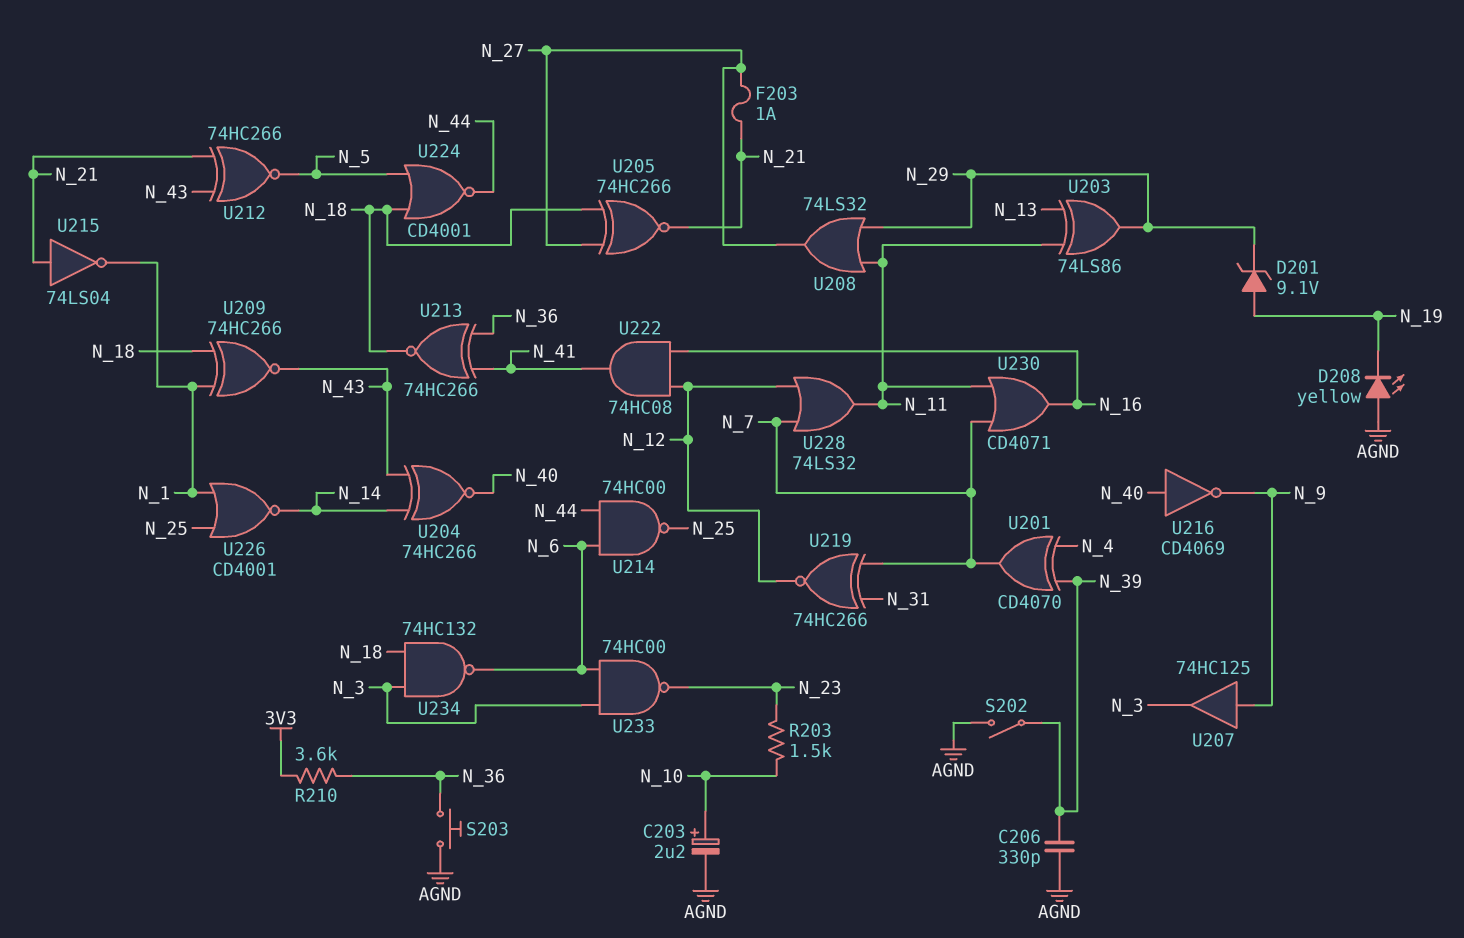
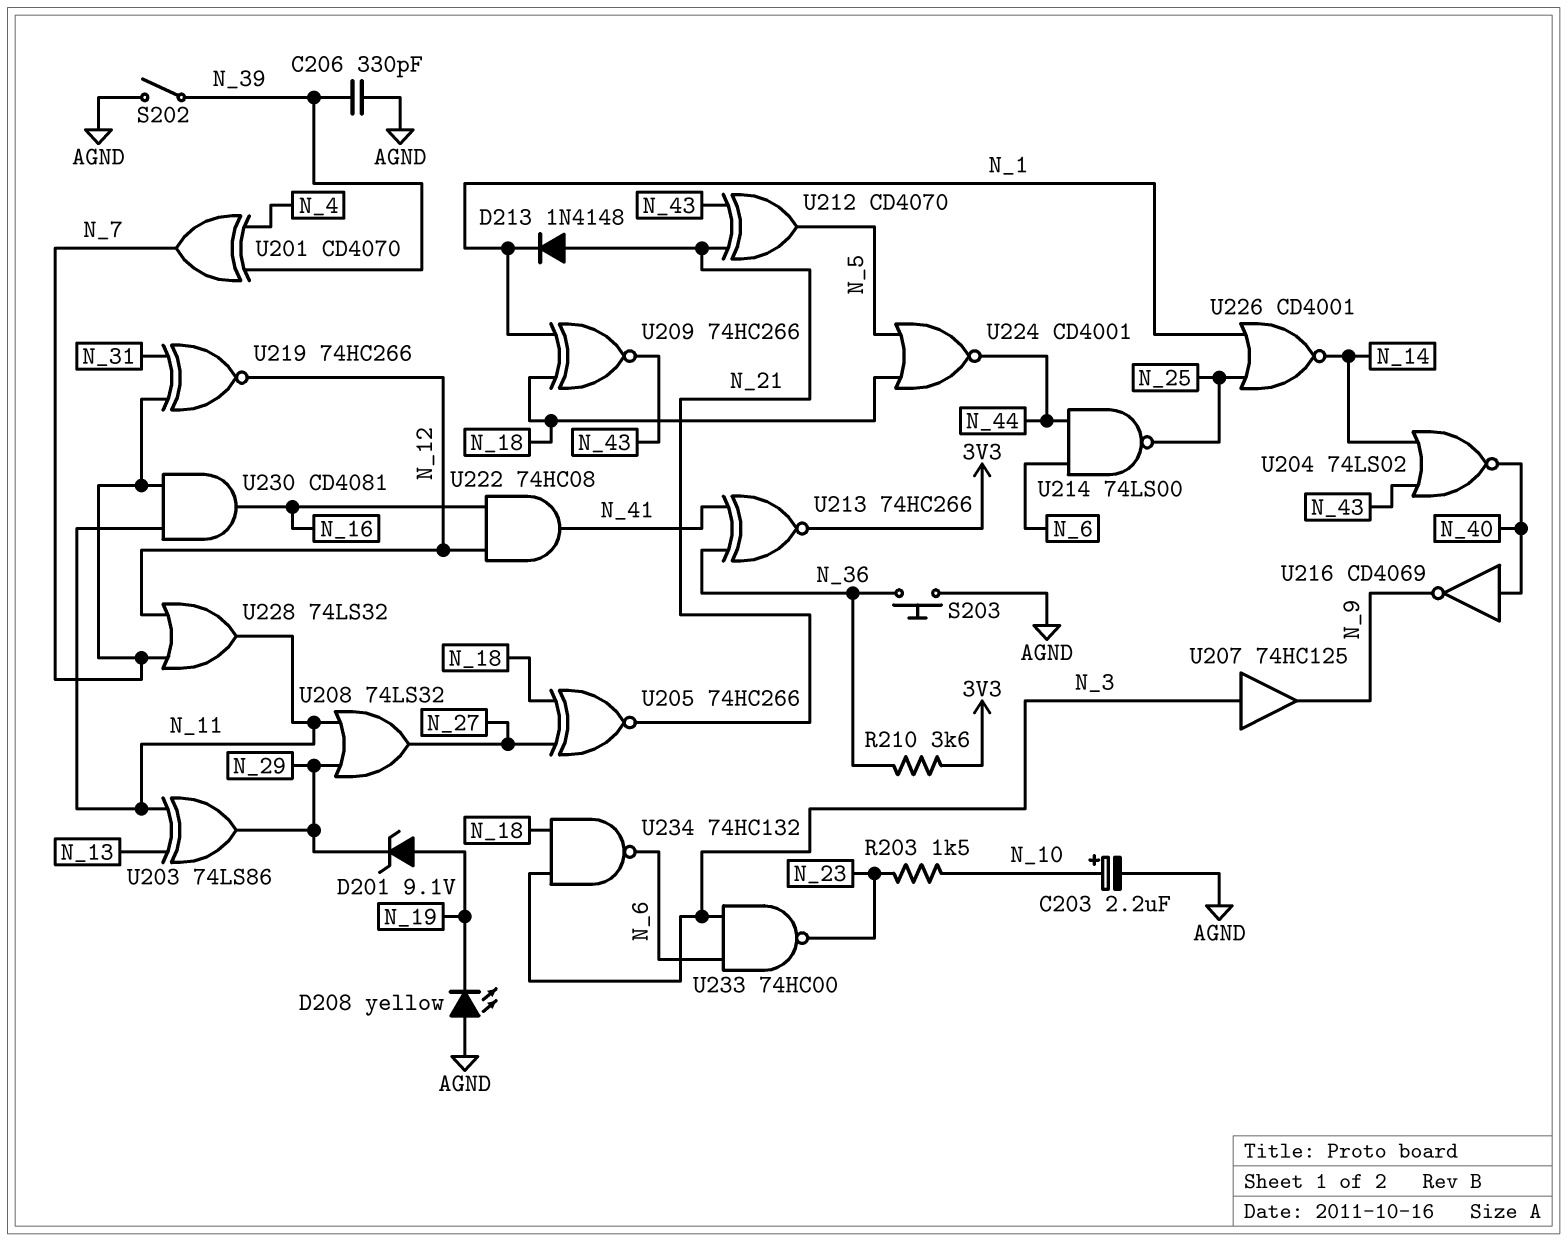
D213: none -> diode 1N4148 (A N_21, K N_1)
F203: 1A (N_21, N_27) -> none
U204: XNOR 74HC266 (in N_14, in N_43, out N_40) -> NOR 74LS02 (in N_14, in N_43, out N_40)
U207: buffer 74HC125 (in N_9, out N_3) -> buffer 74HC125 (in N_3, out N_9)
U212: XNOR 74HC266 (in N_21, in N_43, out N_5) -> XOR CD4070 (in N_21, in N_43, out N_5)
U213: XNOR 74HC266 (in N_36, in N_41, out N_18) -> XNOR 74HC266 (in N_36, in N_41, out 3V3)
U214: NAND 74HC00 (in N_6, in N_44, out N_25) -> NAND 74LS00 (in N_6, in N_44, out N_25)
U215: NOT 74LS04 (in N_21, out N_1) -> none
U230: OR CD4071 (in N_7, in N_11, out N_16) -> AND CD4081 (in N_7, in N_11, out N_16)

